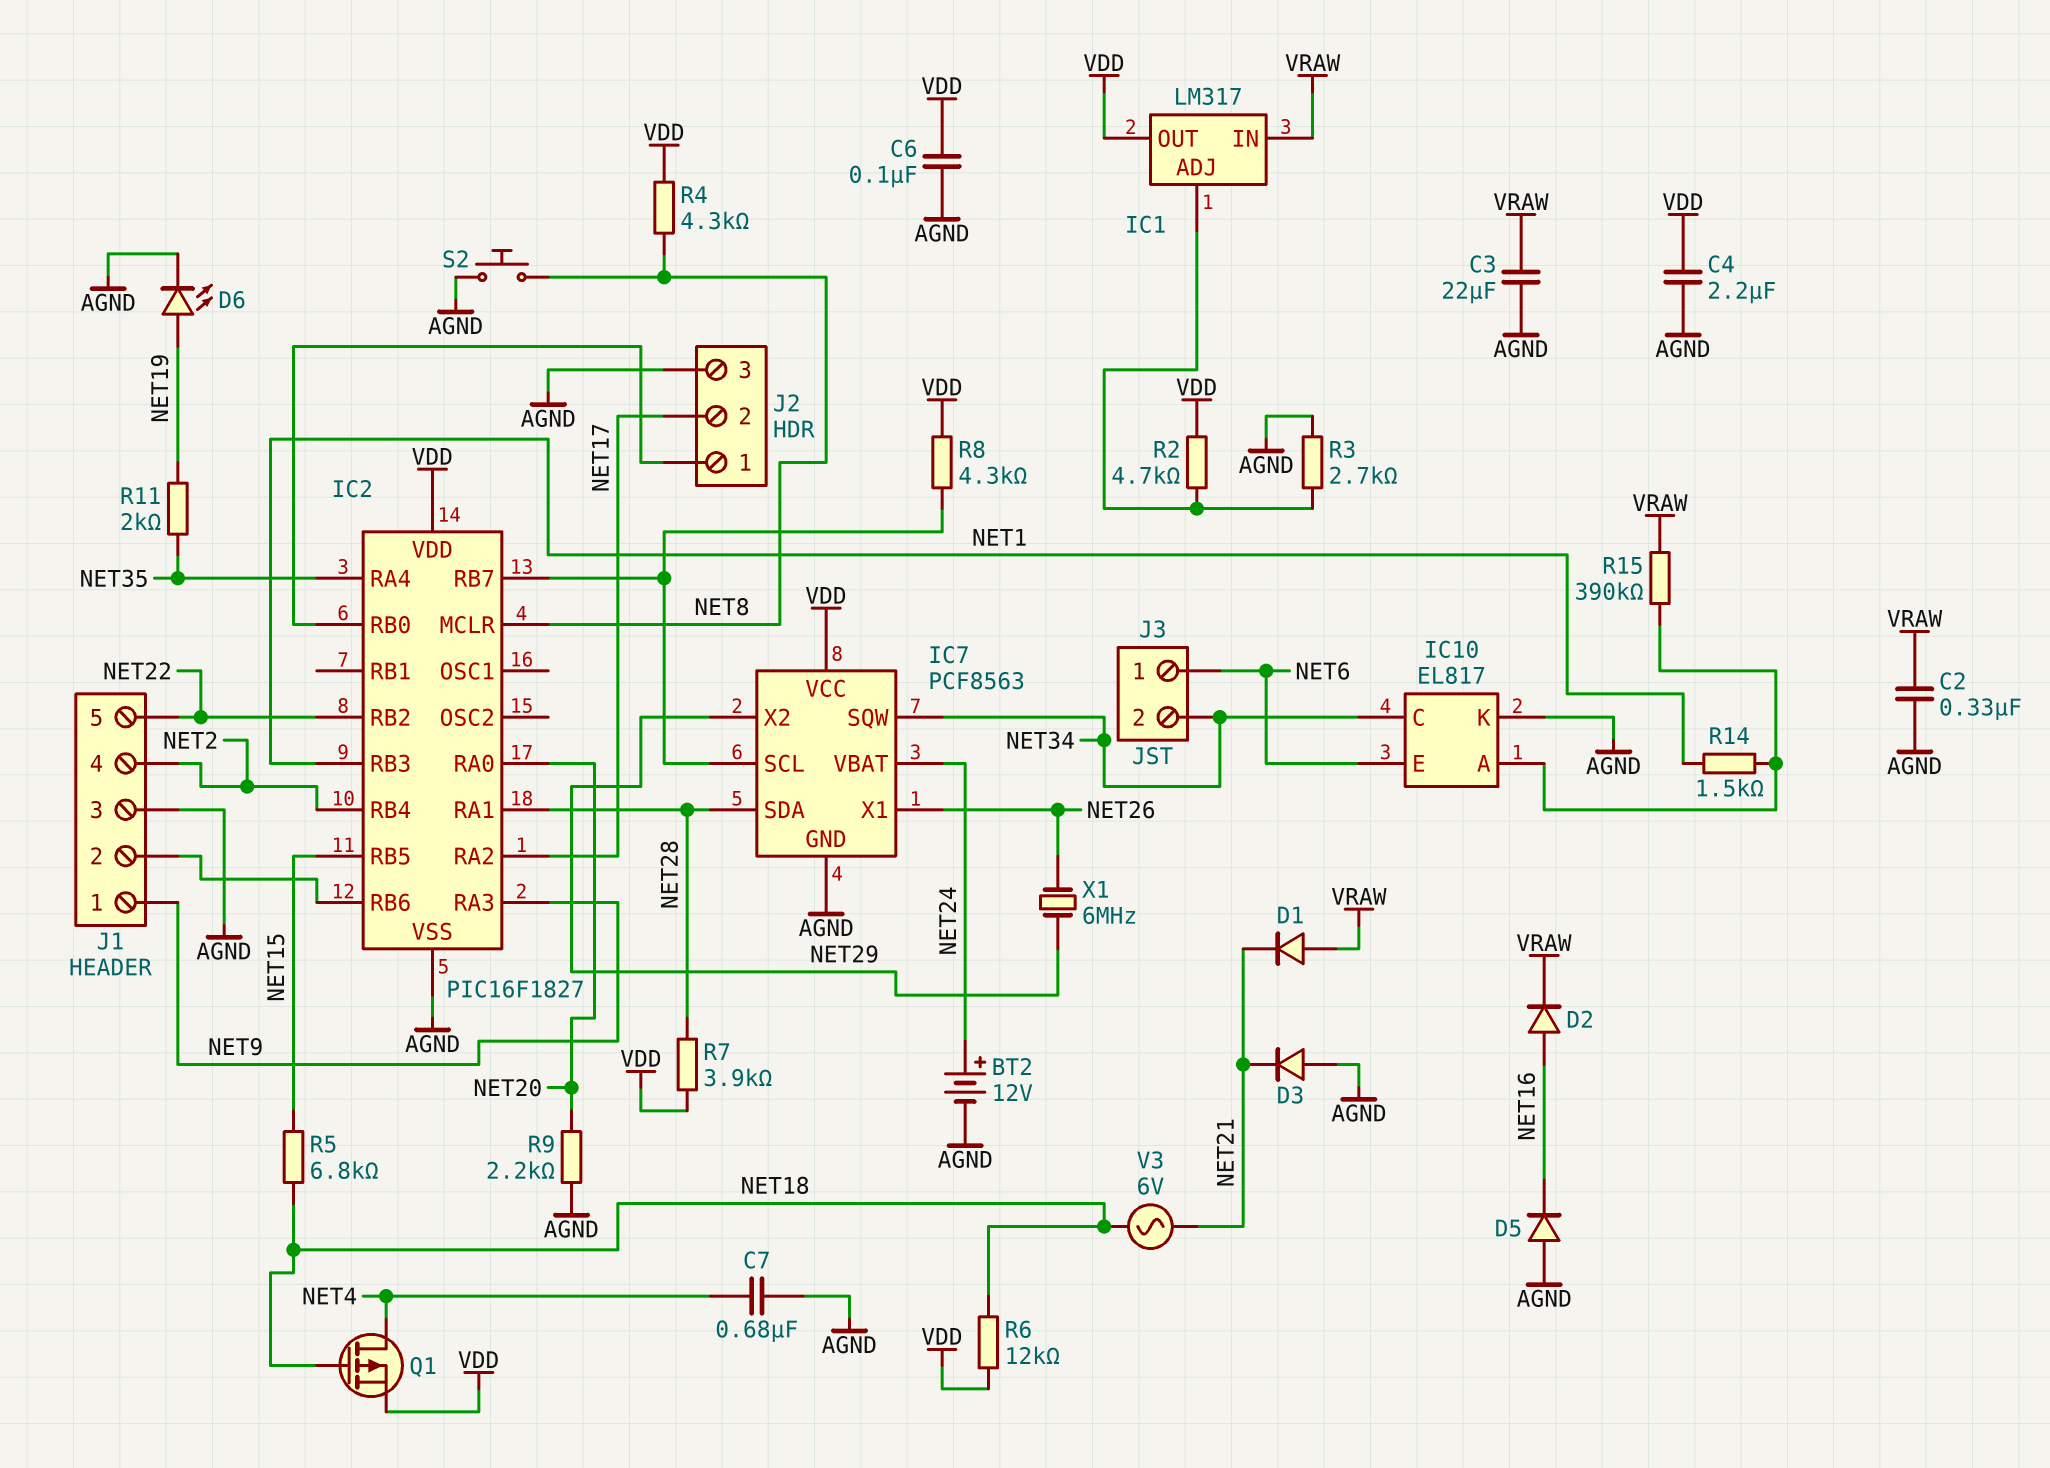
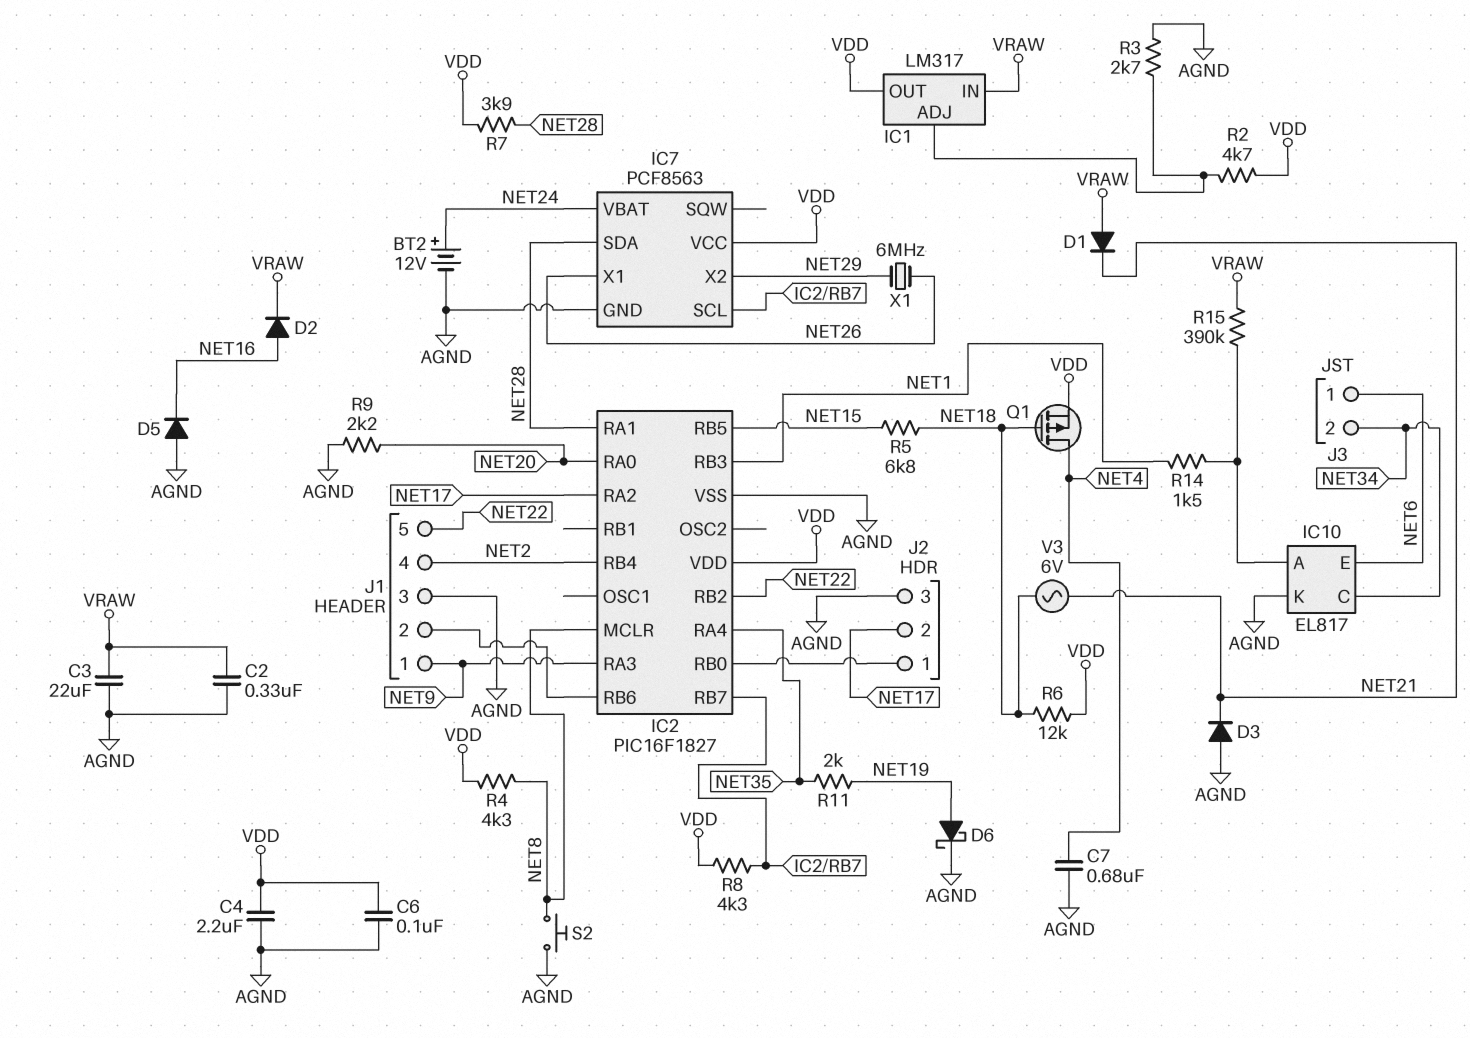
D6: LED (A NET19, K AGND) -> schottky (A NET19, K AGND)
IC7 pin SQW: NET34 -> none

